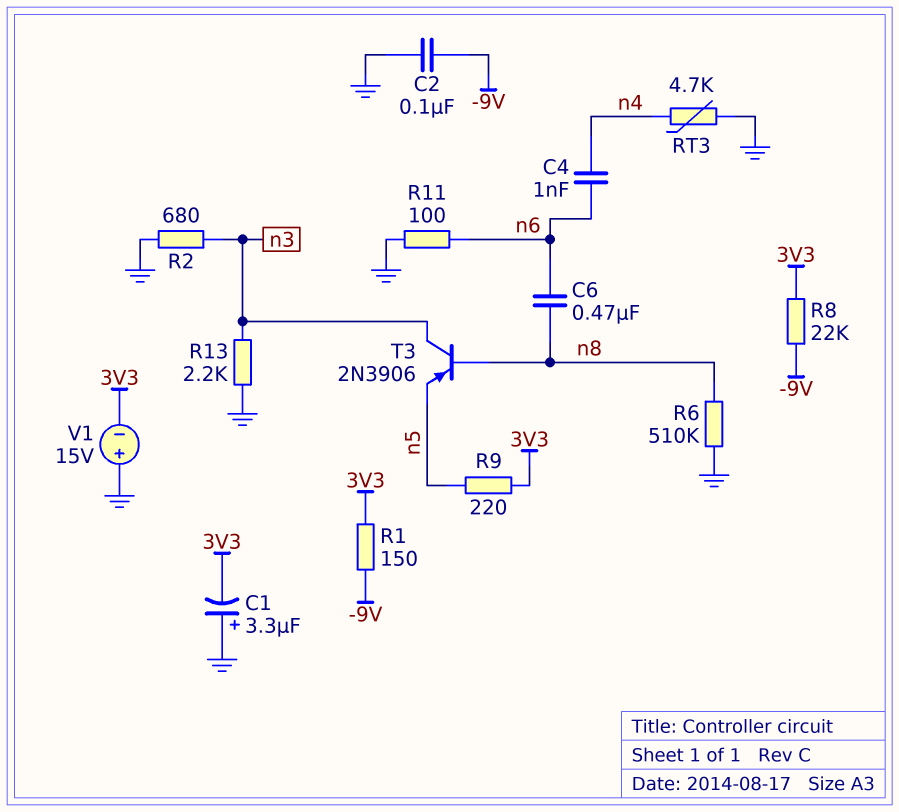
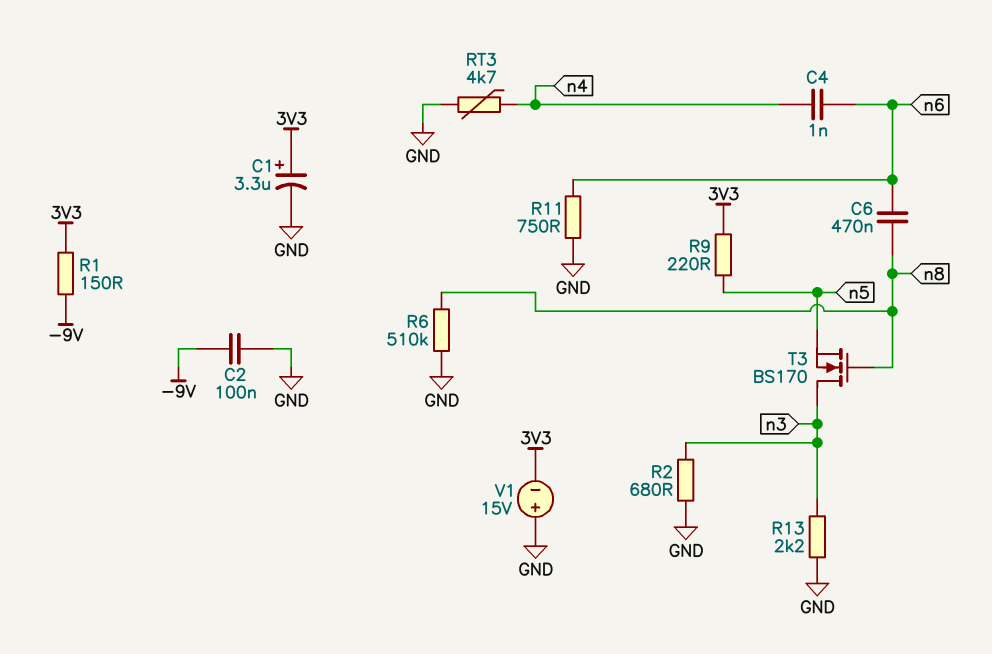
C1: 3.3uF (plus GND, minus 3V3) -> 3.3uF (plus 3V3, minus GND)
R8: 22k (-9V, 3V3) -> none
R11: 100 (GND, n6) -> 750 (GND, n6)
T3: PNP 2N3906 (B n8, C n3, E n5) -> NMOS BS170 (G n8, D n3, S n5)

